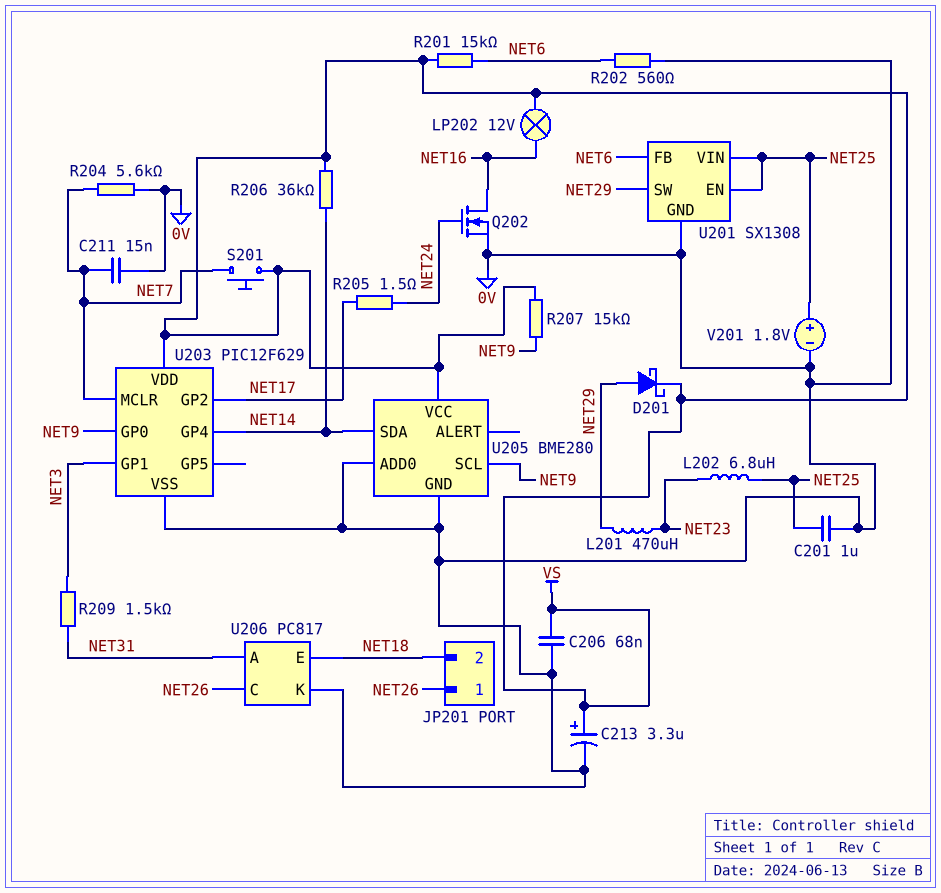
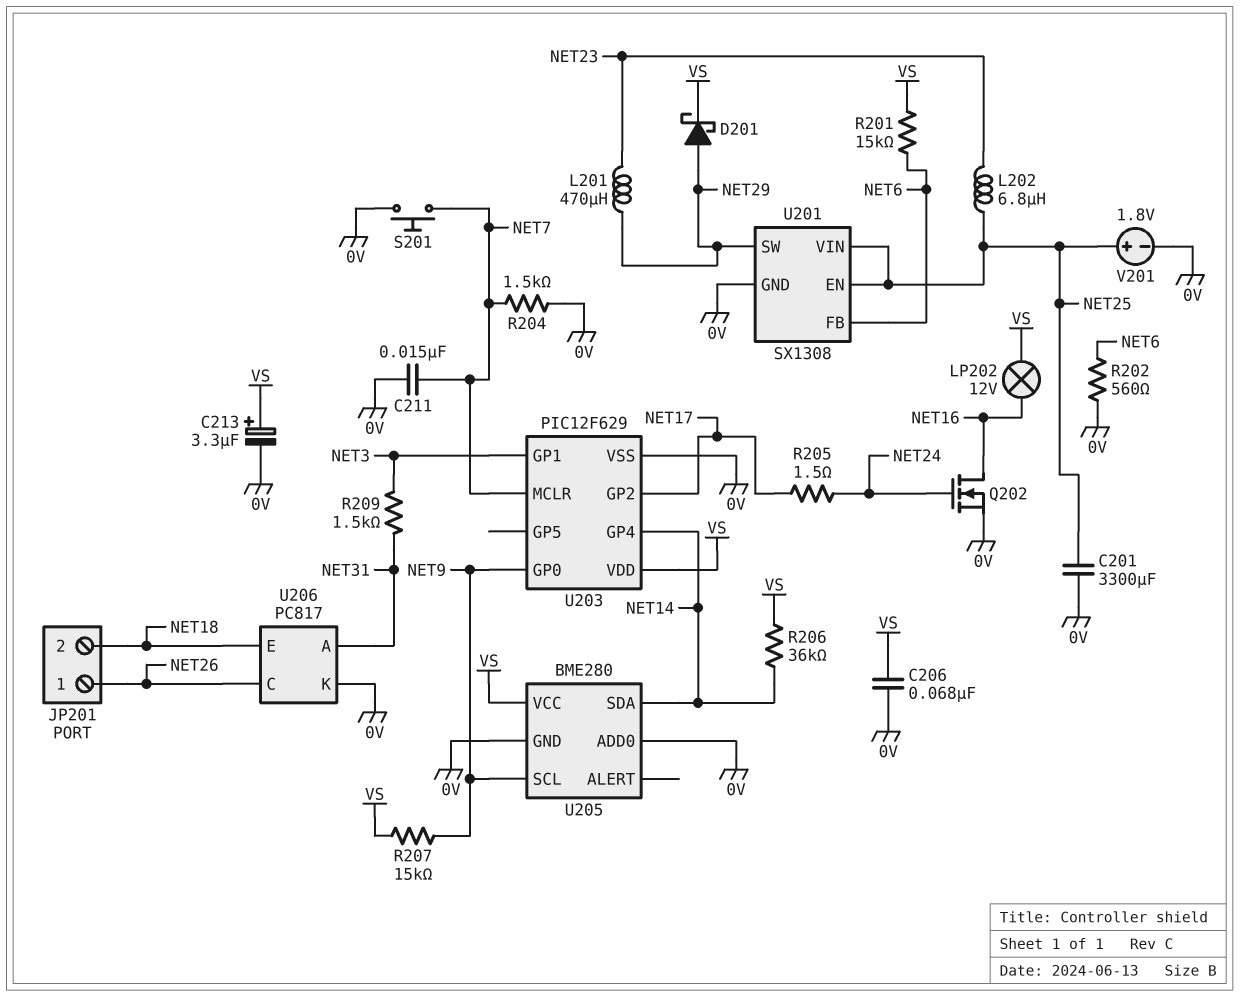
C201: 1uF (0V, NET25) -> 3300uF (0V, NET25)
R204: 5.6k (0V, NET7) -> 1.5k (0V, NET7)
S201: button (NET7, VS) -> button (0V, NET7)

